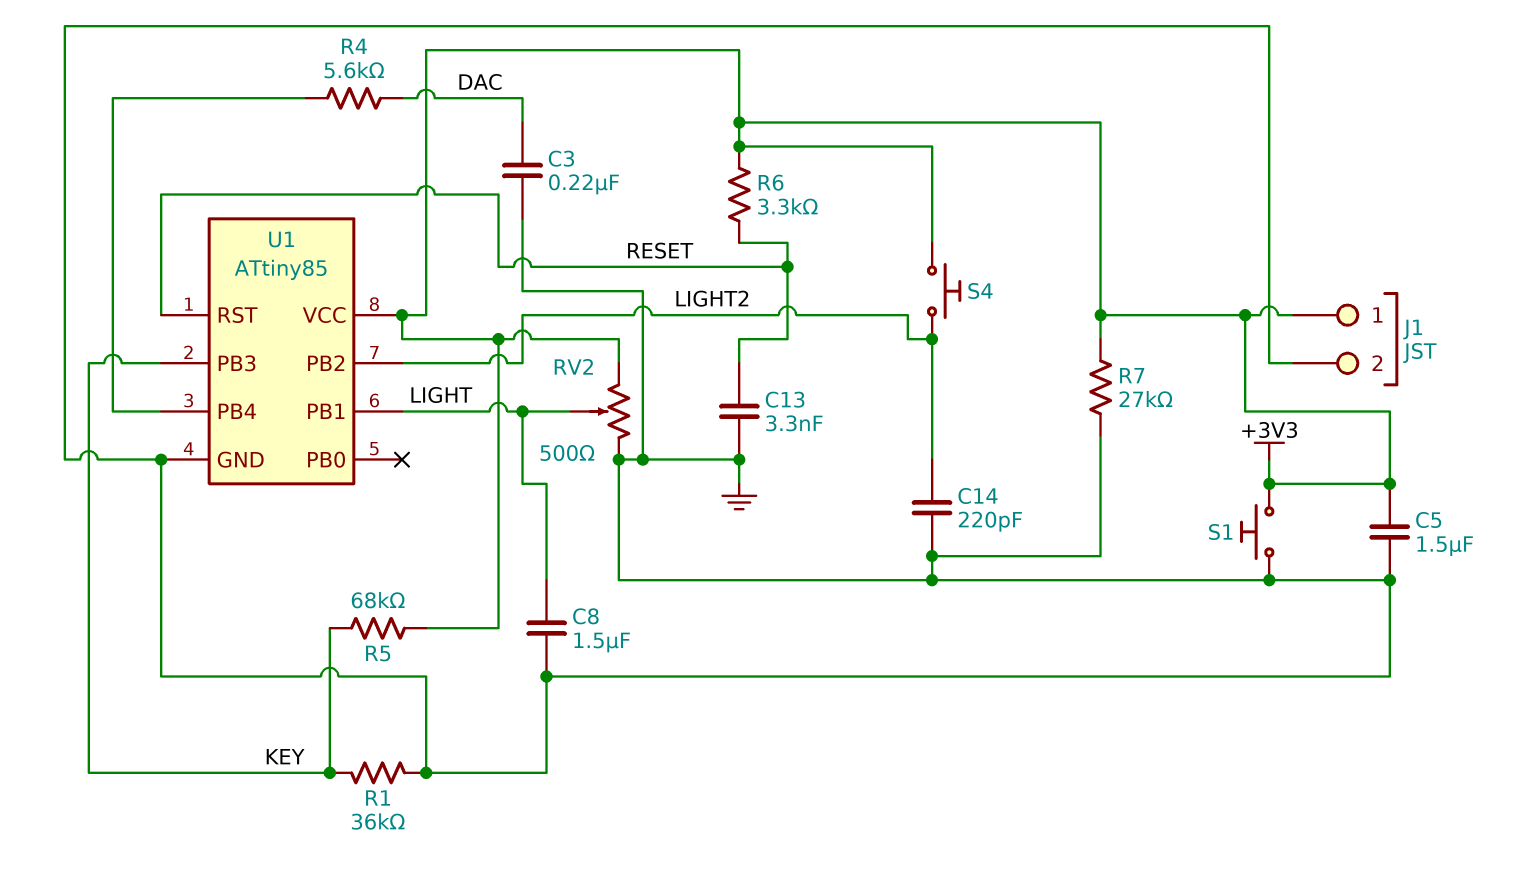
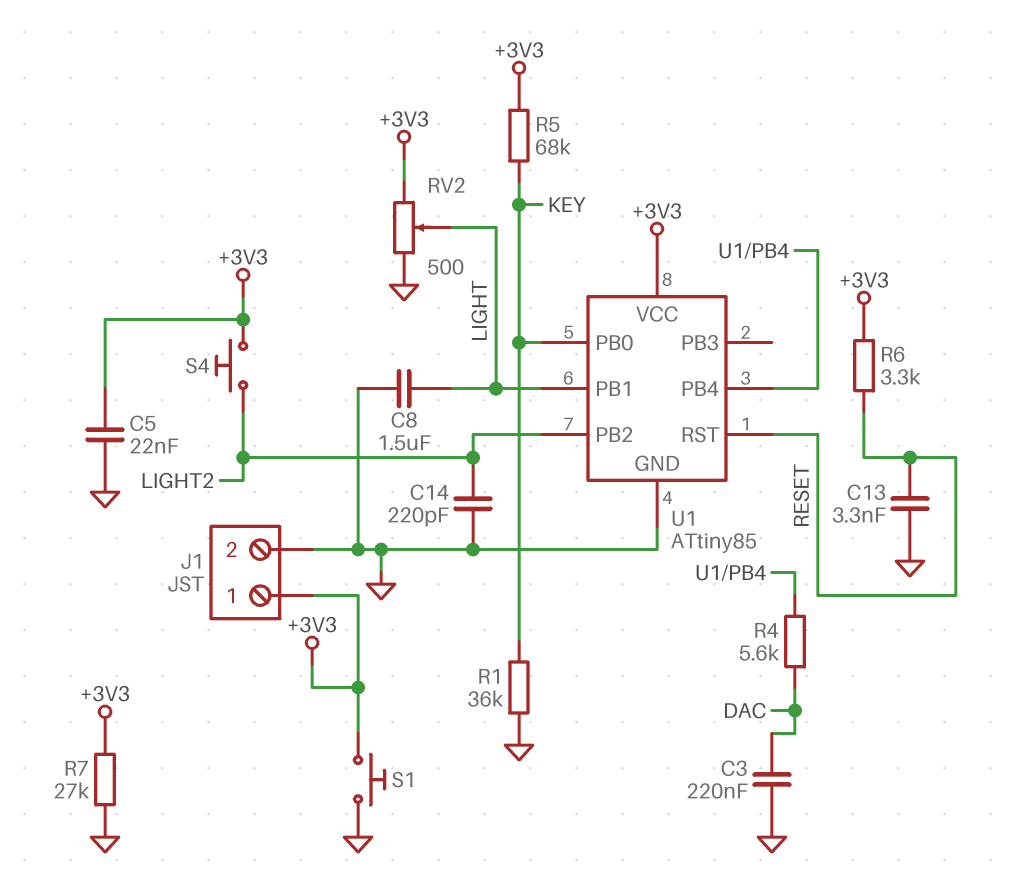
C5: 1.5uF (+3V3, GND) -> 22nF (+3V3, GND)
U1 pin PB0: none -> KEY
U1 pin PB3: KEY -> none

